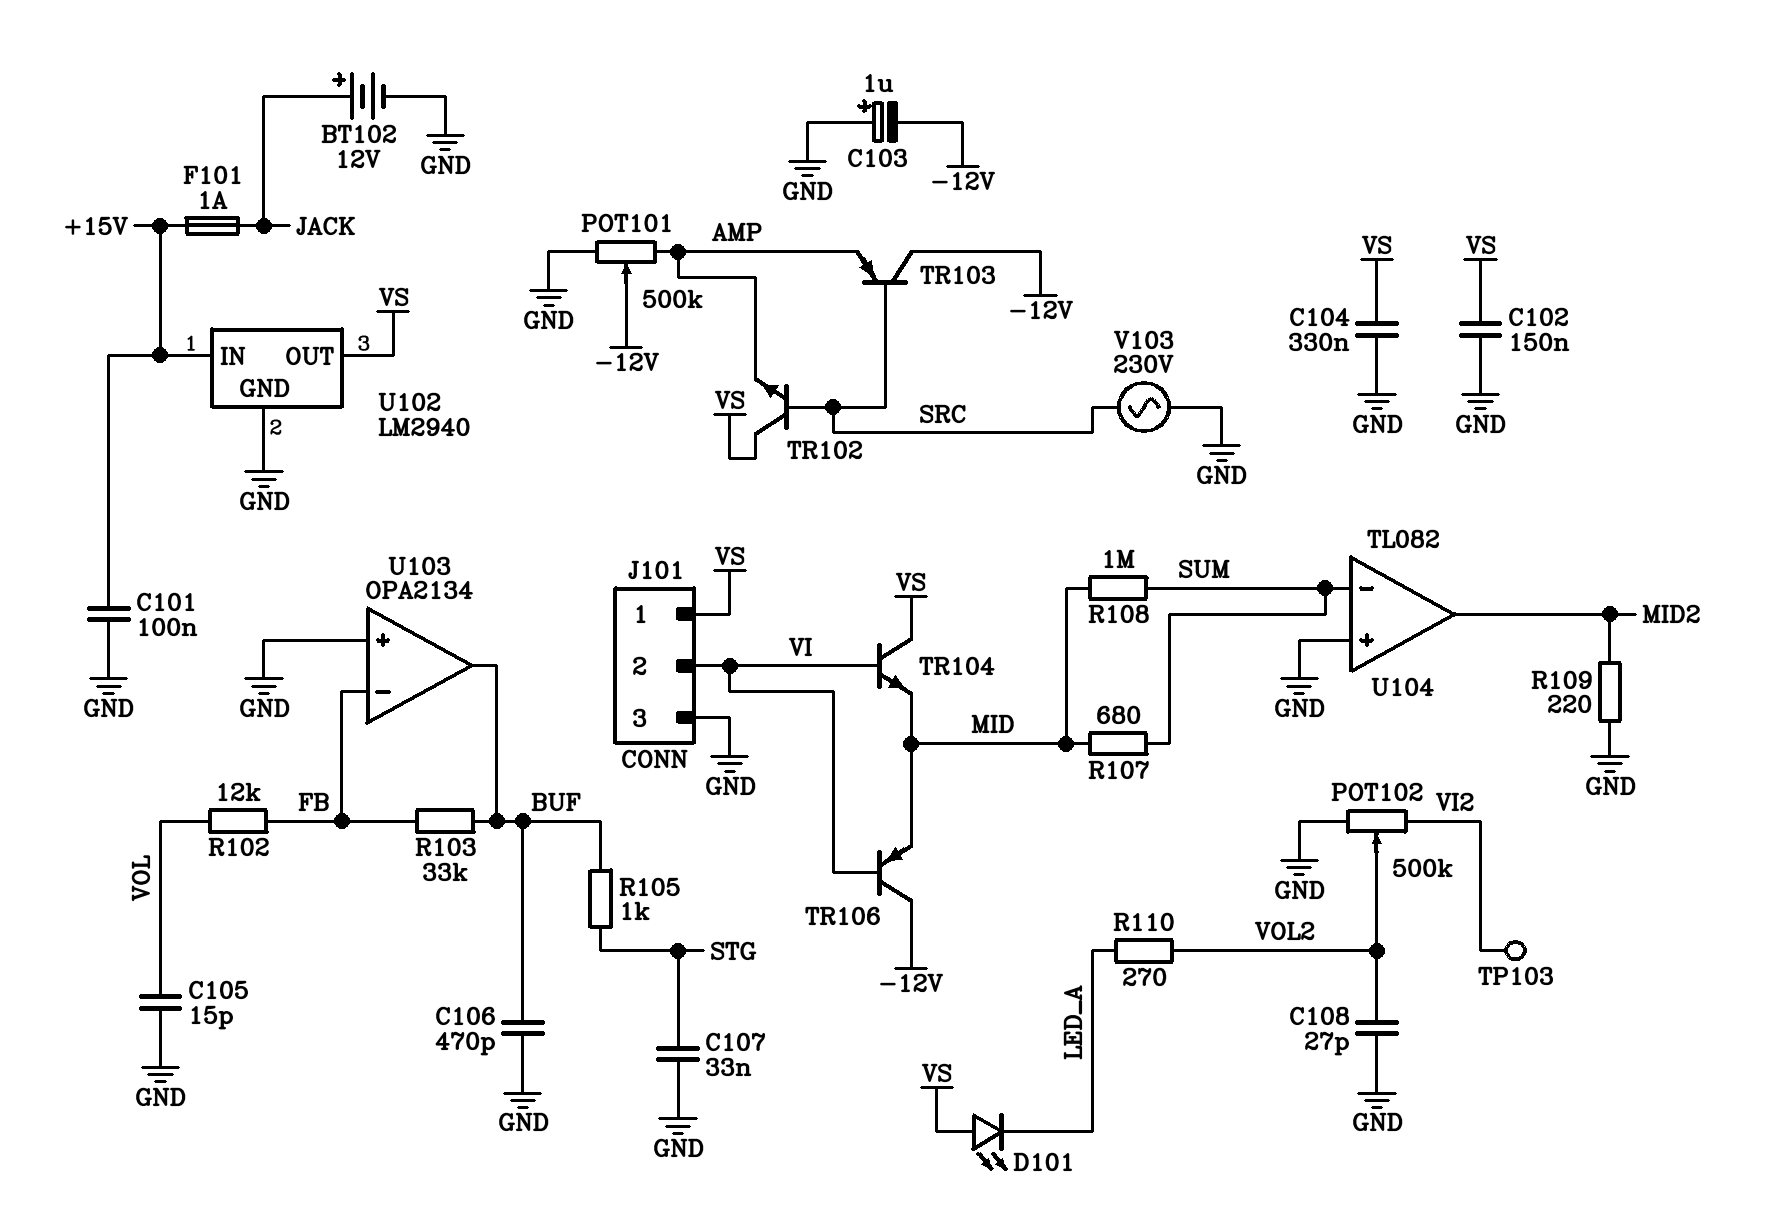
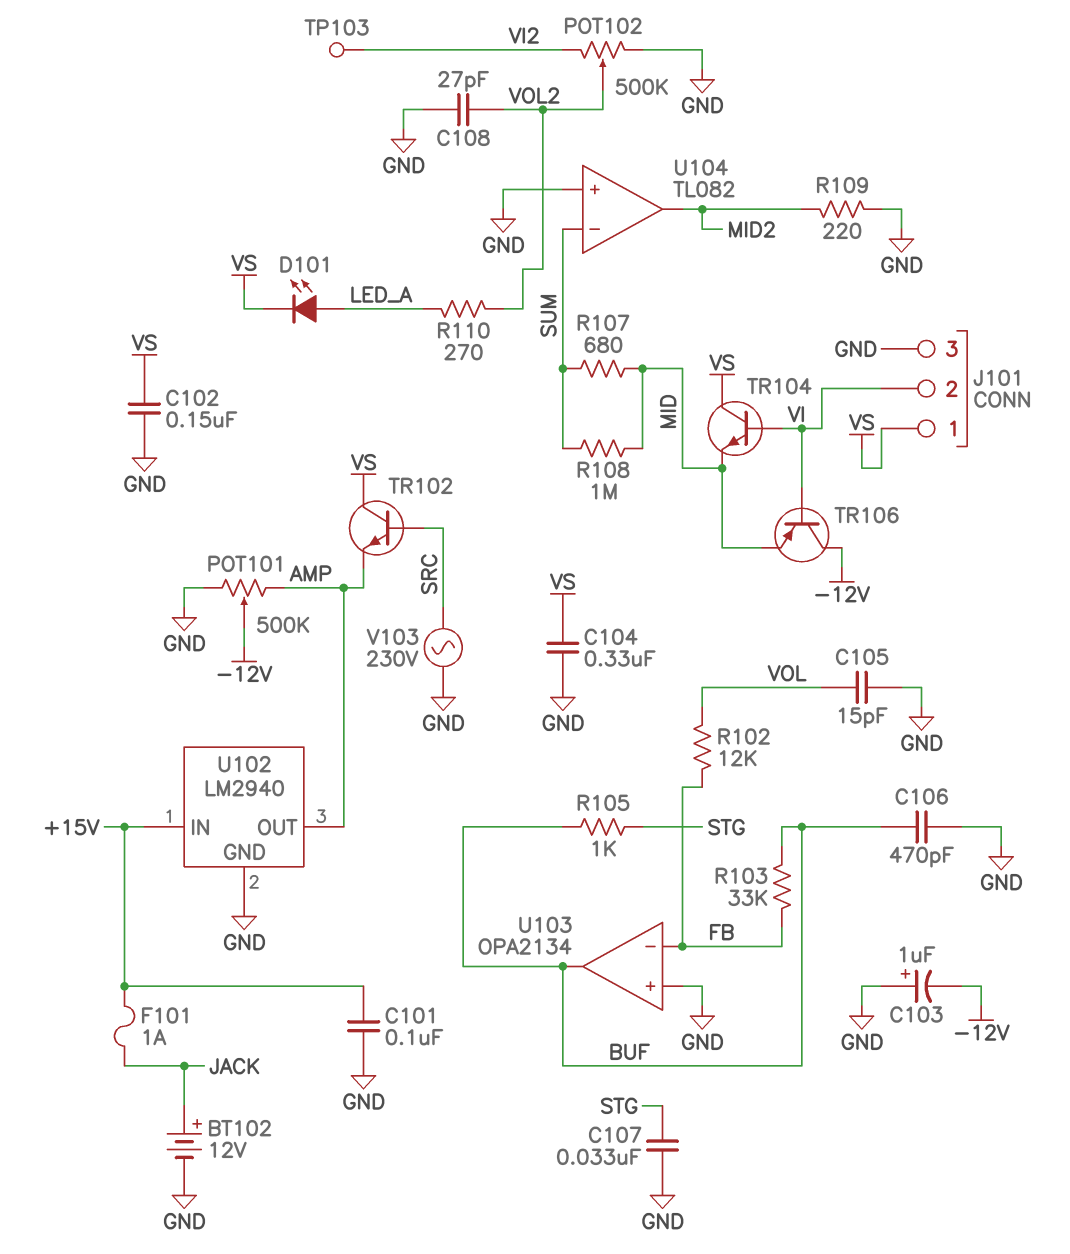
D101: LED (A VS, K LED_A) -> LED (A LED_A, K VS)
TR103: PNP (B SRC, C -12V, E AMP) -> none
U102 pin OUT: VS -> AMP

